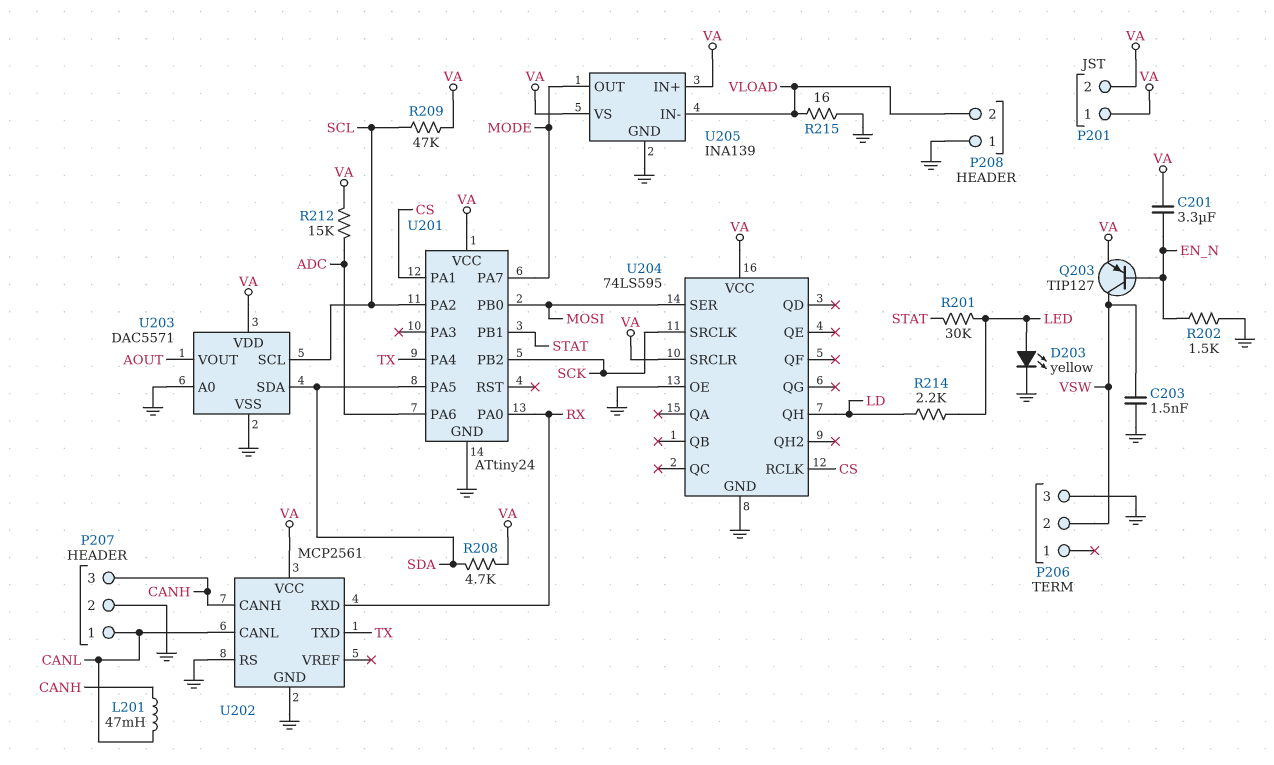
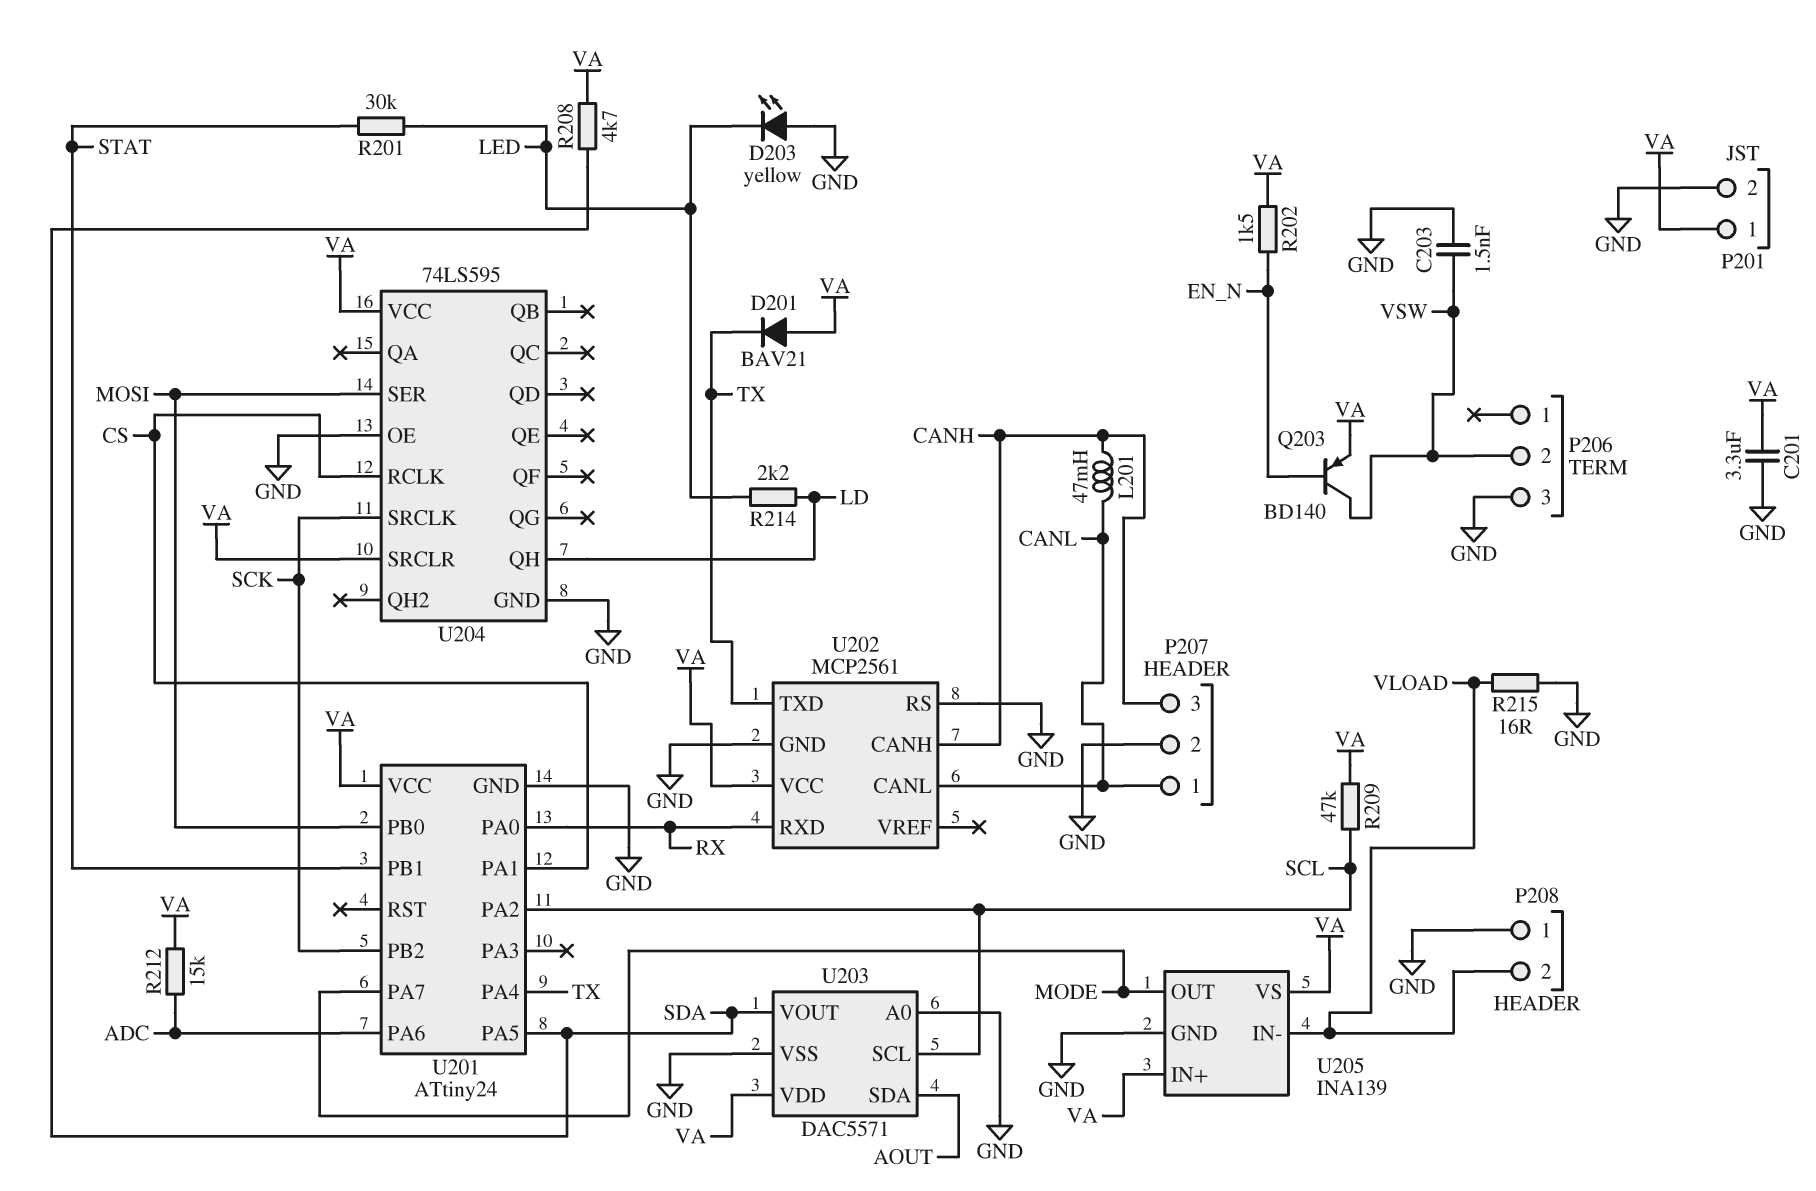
C201: 3.3uF (EN_N, VA) -> 3.3uF (GND, VA)
D201: none -> diode BAV21 (A VA, K TX)
D203: LED yellow (A LED, K GND) -> LED yellow (A GND, K LED)
P201 pin 2: VA -> GND
Q203: PNP TIP127 (B EN_N, C VSW, E VA) -> PNP BD140 (B EN_N, C VSW, E VA)
R202: 1.5k (EN_N, GND) -> 1.5k (EN_N, VA)
U203 pin SDA: SDA -> AOUT
U203 pin VOUT: AOUT -> SDA

